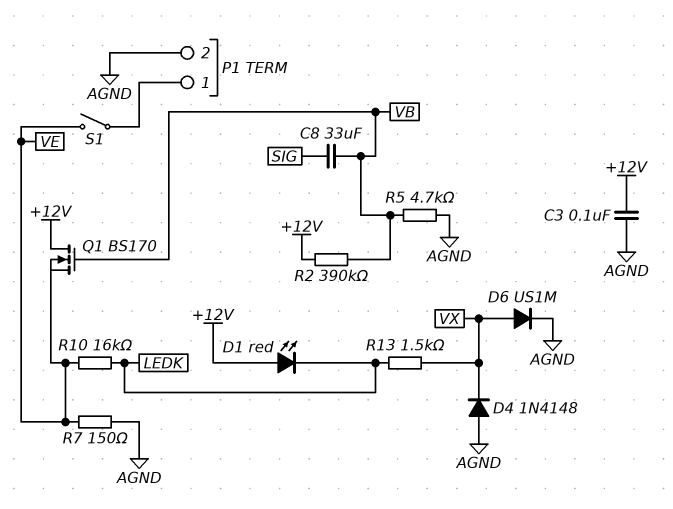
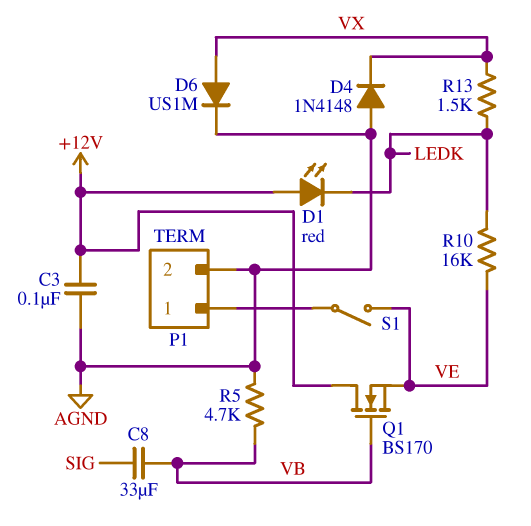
R2: 390k (+12V, VB) -> none
R7: 150 (AGND, VE) -> none

